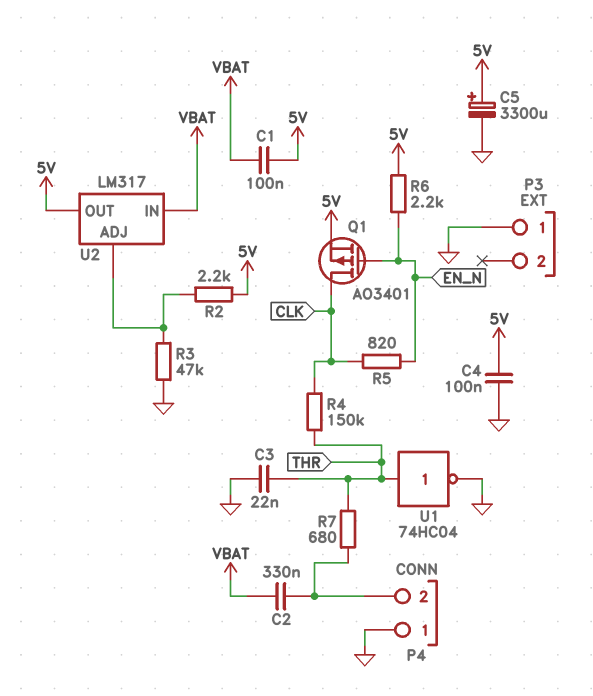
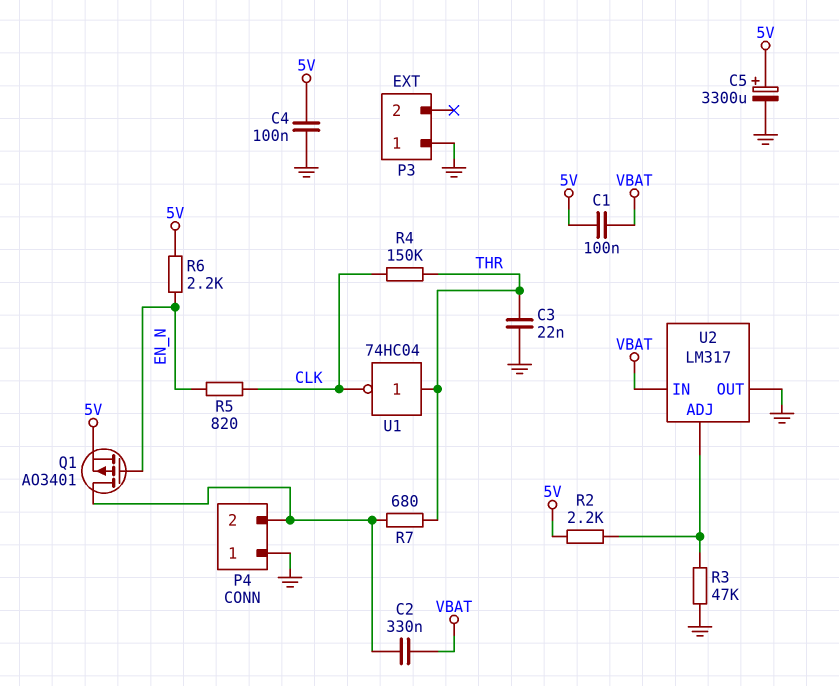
Q1: PMOS AO3401 (G EN_N, D CLK, S 5V) -> PMOS AO3401 (G EN_N, D P4/2, S 5V)
U1: NOT 74HC04 (in THR, out GND) -> NOT 74HC04 (in THR, out CLK)
U2 pin OUT: 5V -> GND

